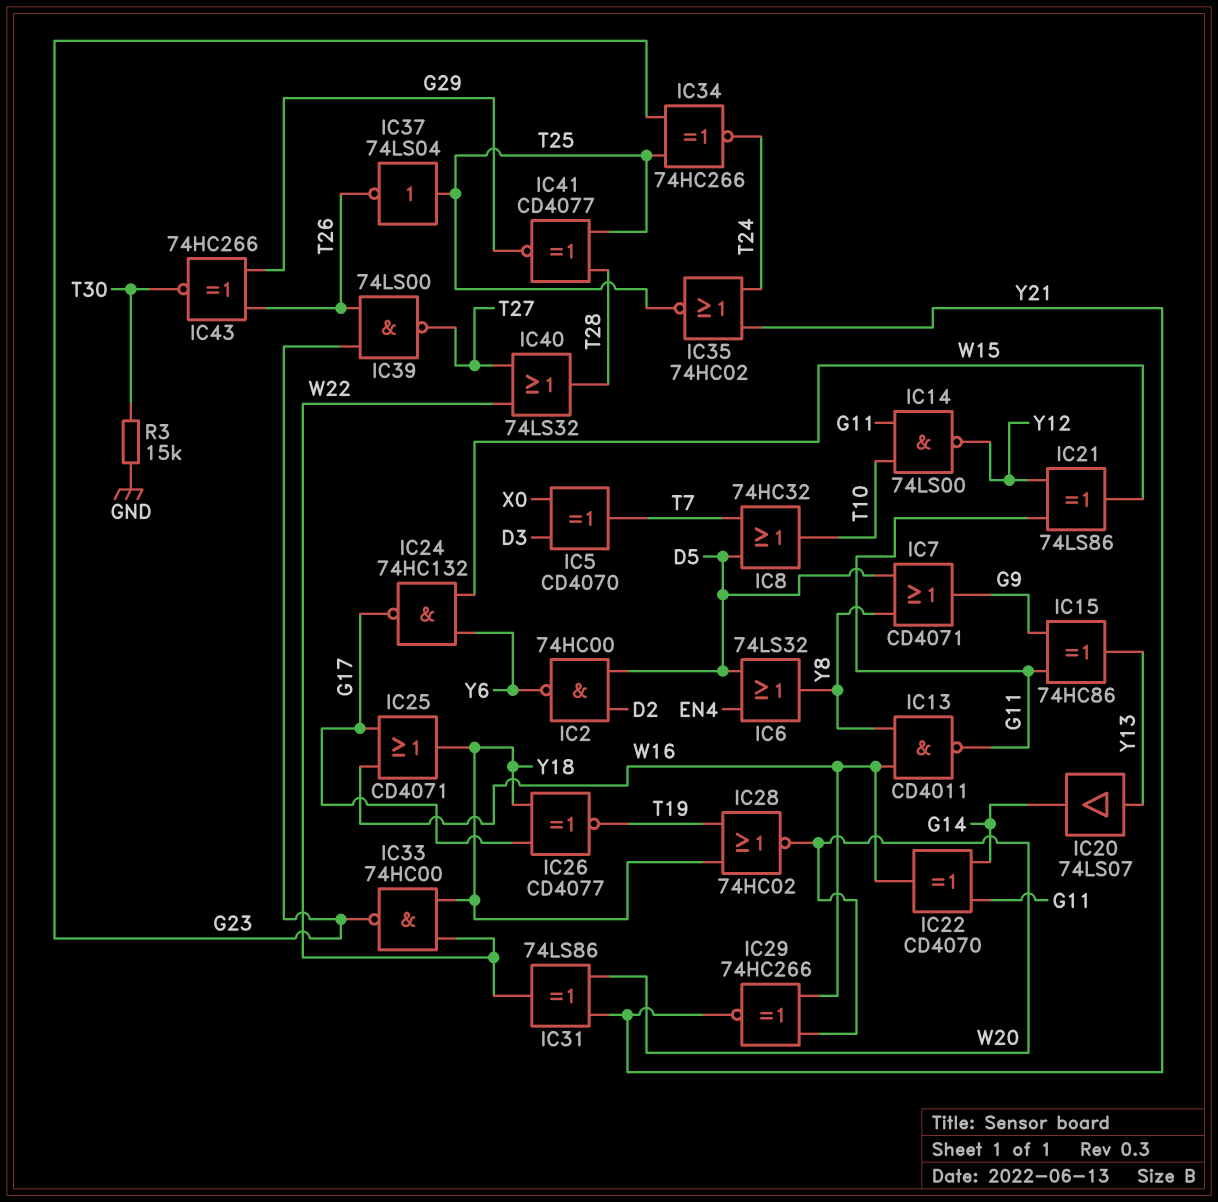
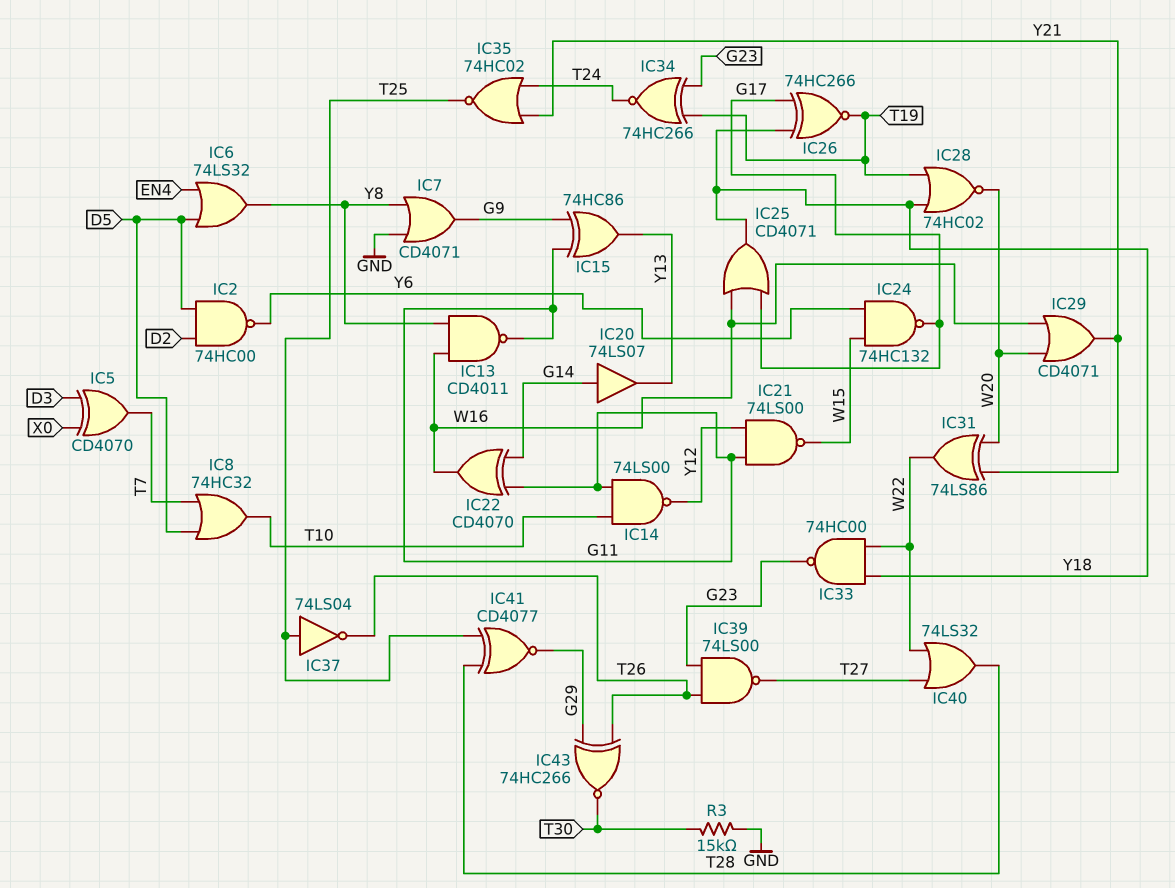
IC7: OR CD4071 (in D5, in Y8, out G9) -> OR CD4071 (in GND, in Y8, out G9)
IC20: buffer 74LS07 (in Y13, out G14) -> buffer 74LS07 (in G14, out Y13)
IC21: XOR 74LS86 (in G11, in Y12, out W15) -> NAND 74LS00 (in G11, in Y12, out W15)
IC26: XNOR CD4077 (in G17, in Y18, out T19) -> XNOR 74HC266 (in G17, in Y18, out T19)
IC29: XNOR 74HC266 (in W16, in W20, out Y21) -> OR CD4071 (in W16, in W20, out Y21)
IC34: XNOR 74HC266 (in G23, in T25, out T24) -> XNOR 74HC266 (in G23, in T19, out T24)

